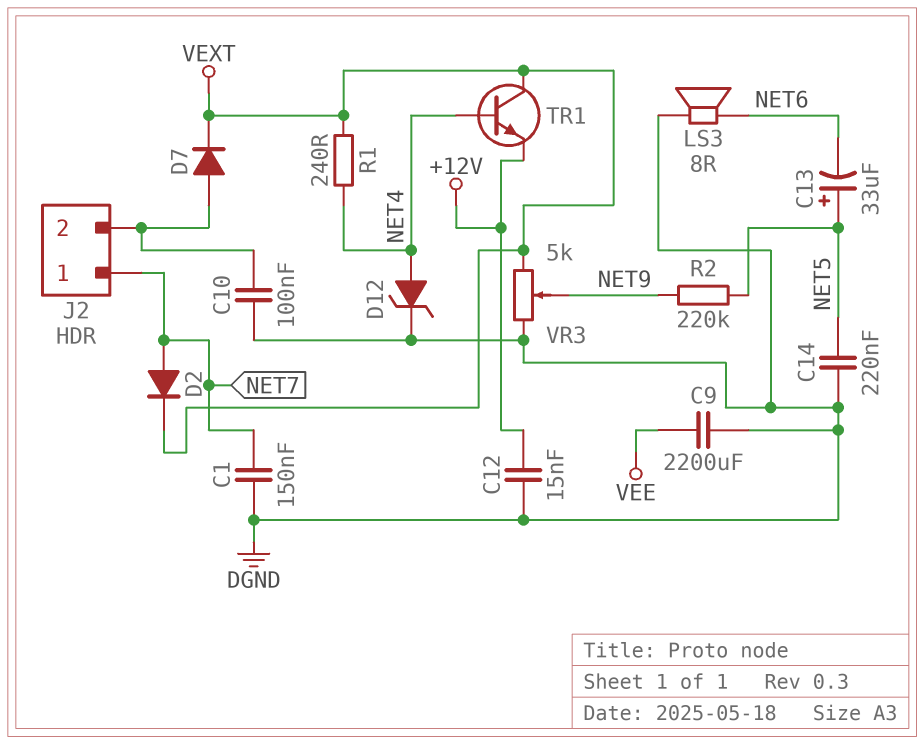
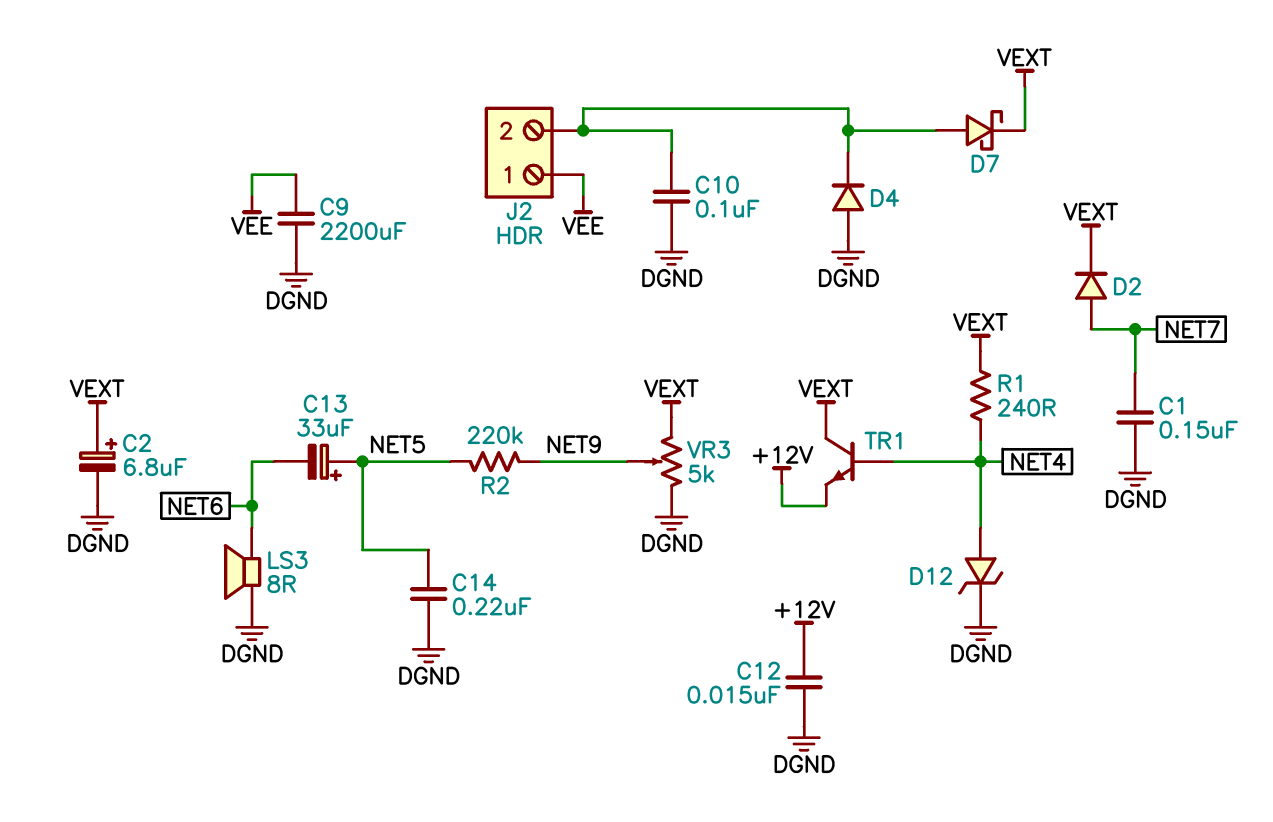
C2: none -> 6.8uF (plus VEXT, minus DGND)
D4: none -> diode (A DGND, K J2/2)
D7: diode (A J2/2, K VEXT) -> schottky (A J2/2, K VEXT)
J2 pin 1: NET7 -> VEE

